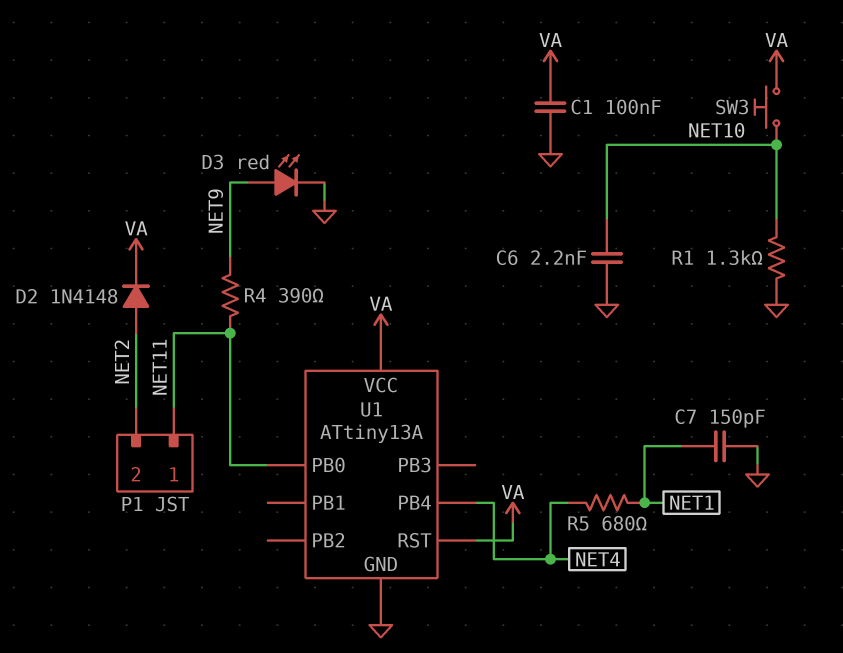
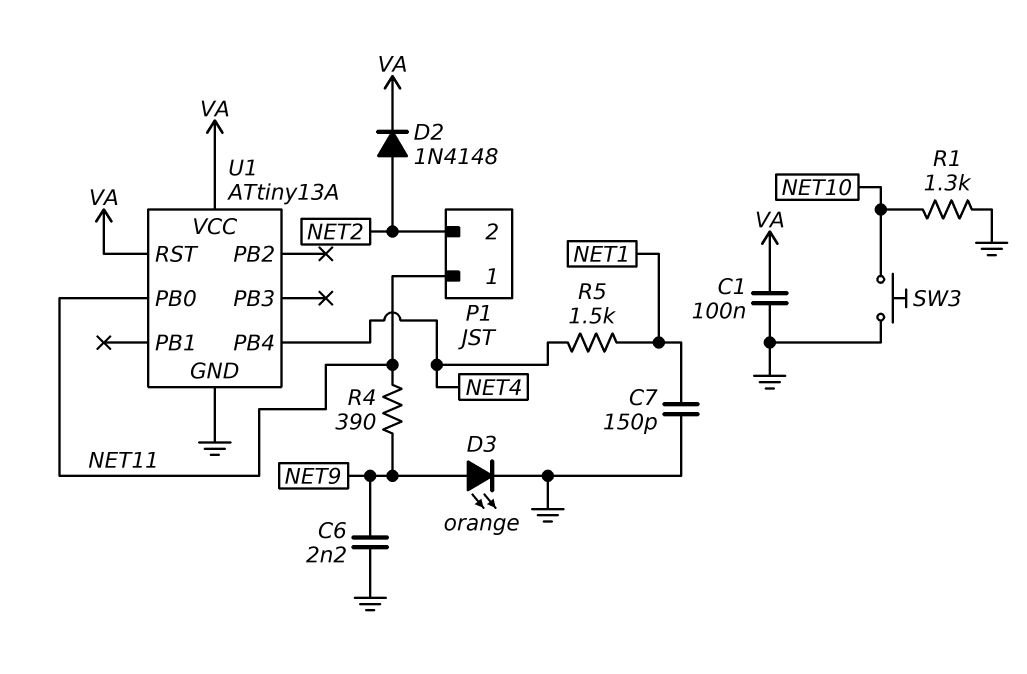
C6: 2.2nF (GND, NET10) -> 2.2nF (GND, NET9)
D3: LED red (A NET9, K GND) -> LED orange (A NET9, K GND)
R5: 680 (NET1, NET4) -> 1.5k (NET1, NET4)
SW3: button (NET10, VA) -> button (GND, NET10)

